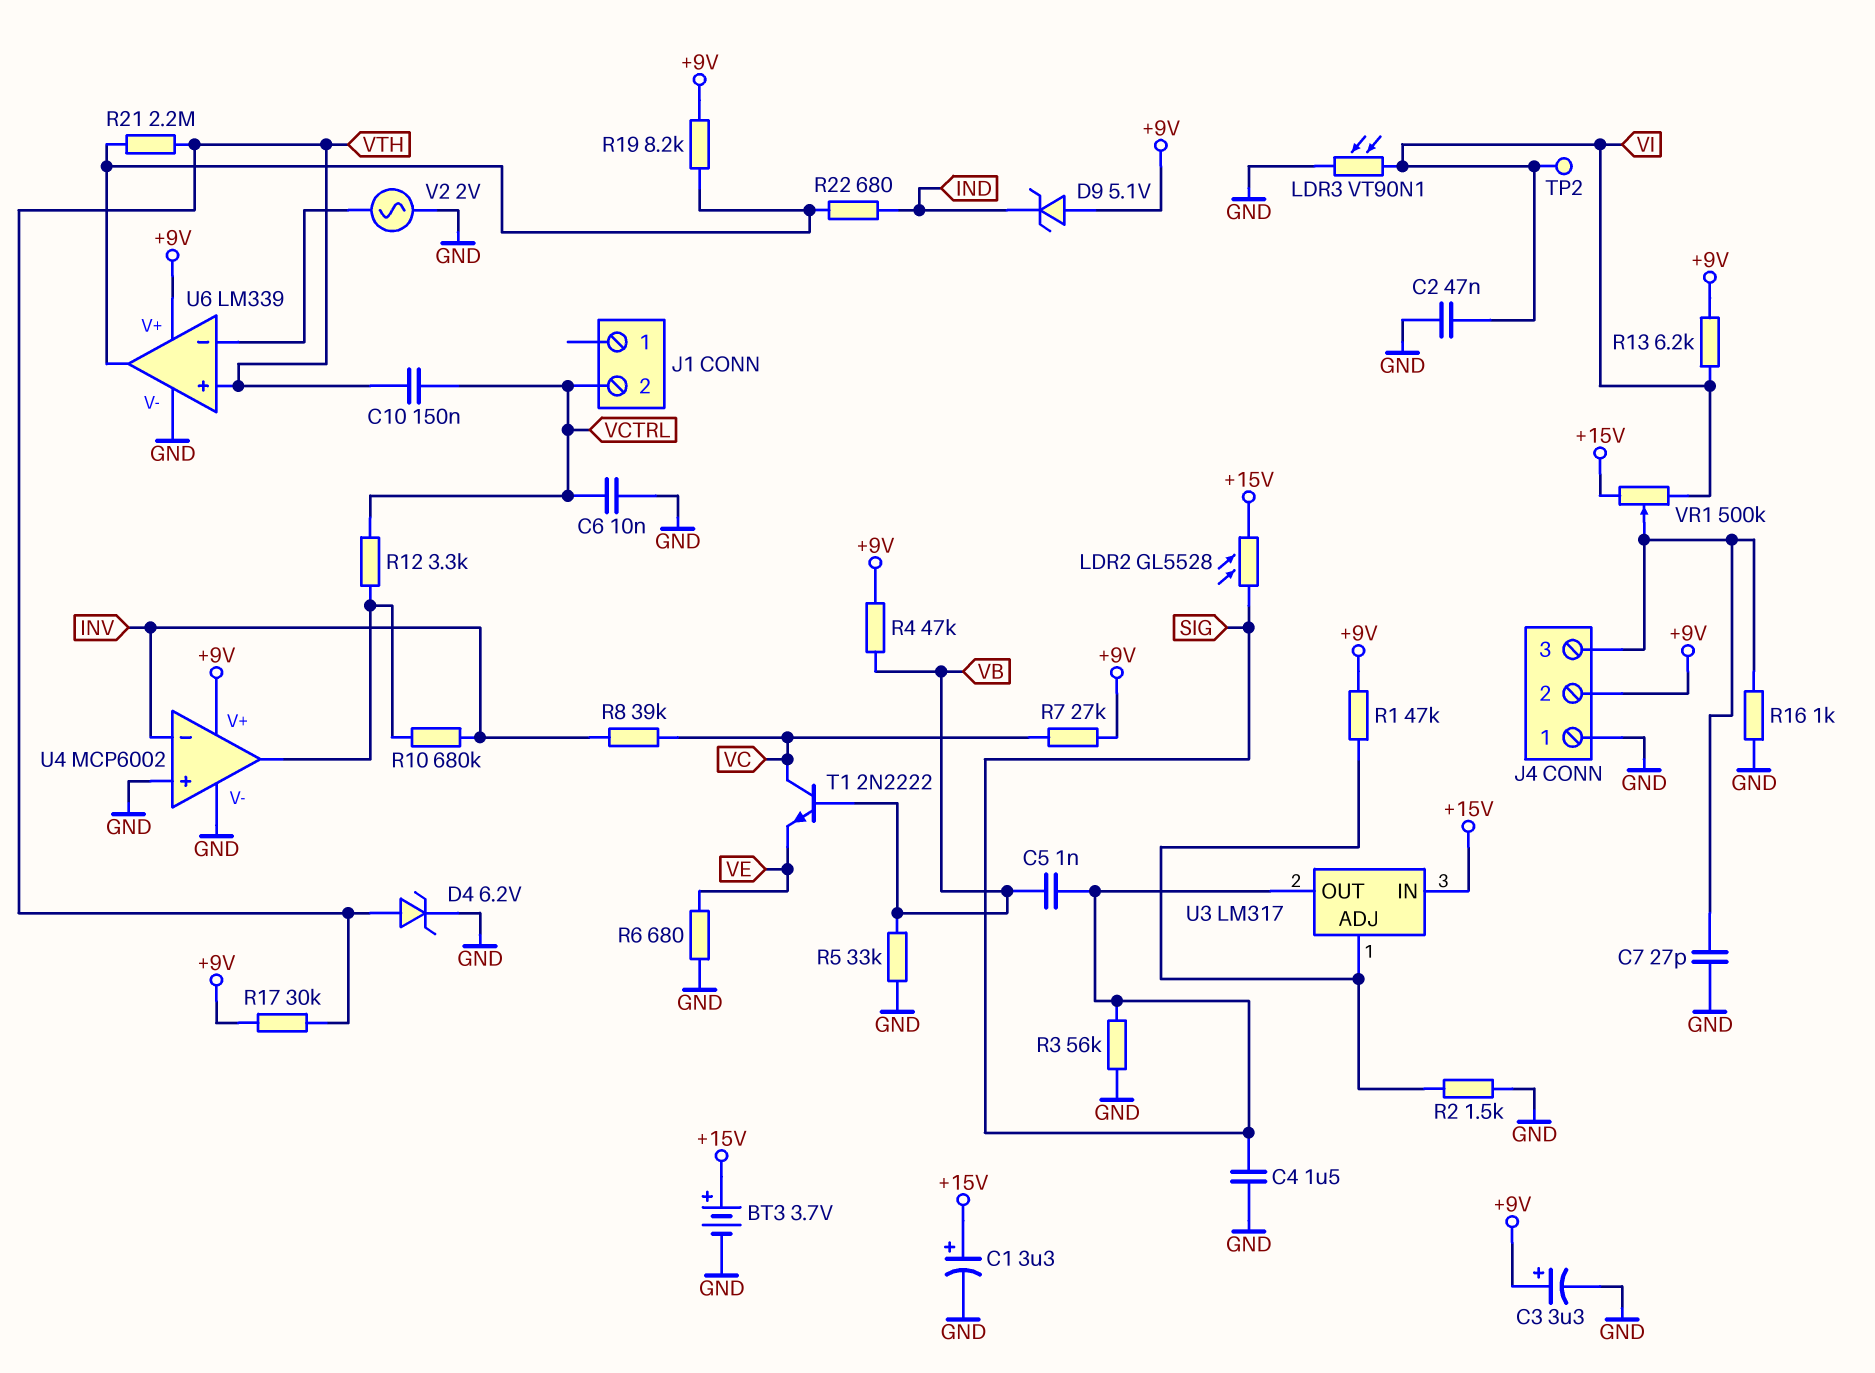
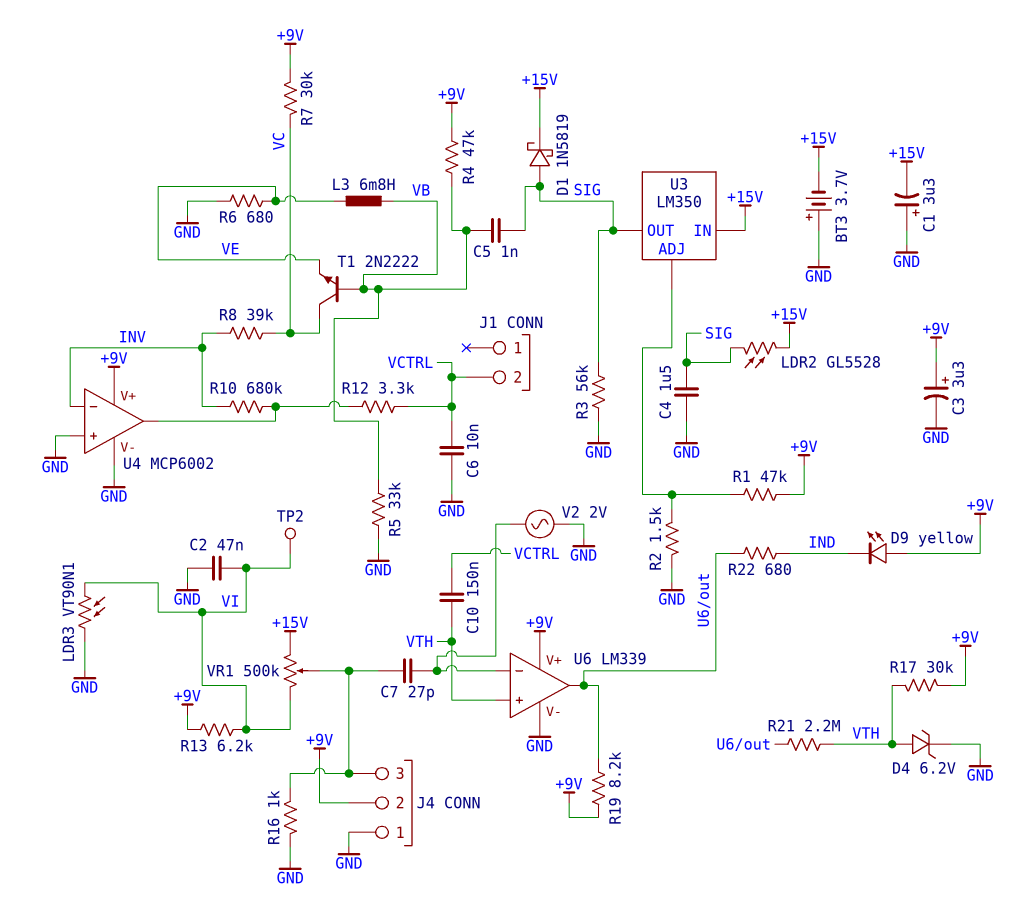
BT3: 3.7V (plus +15V, minus GND) -> 3.7V (plus GND, minus +15V)
C1: 3.3uF (plus +15V, minus GND) -> 3.3uF (plus GND, minus +15V)
C7: 27pF (GND, J4/3) -> 27pF (J4/3, U6/in-)
D1: none -> schottky 1N5819 (A SIG, K +15V)
D9: zener 5.1V (A +9V, K IND) -> LED yellow (A +9V, K IND)
L3: none -> 6.8mH (VB, VE)
R7: 27k (+9V, VC) -> 30k (+9V, VC)
U3: LM317 -> LM350

